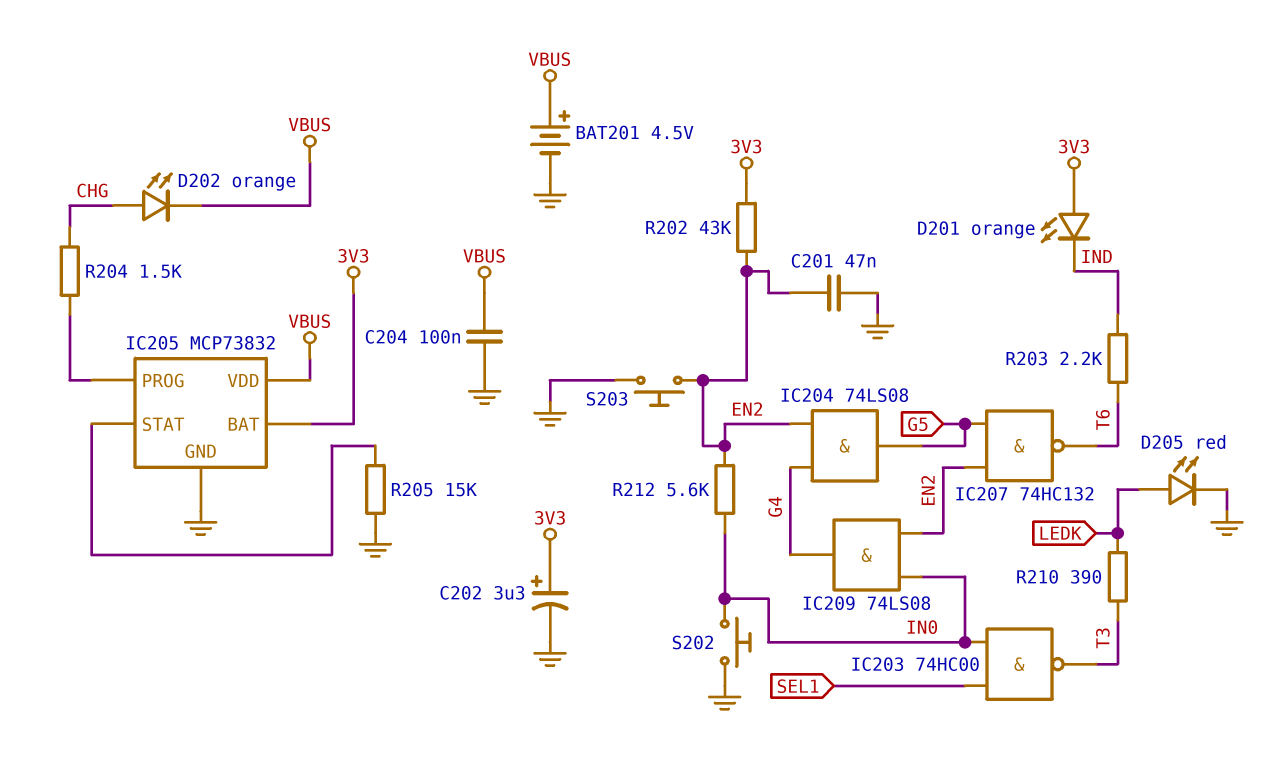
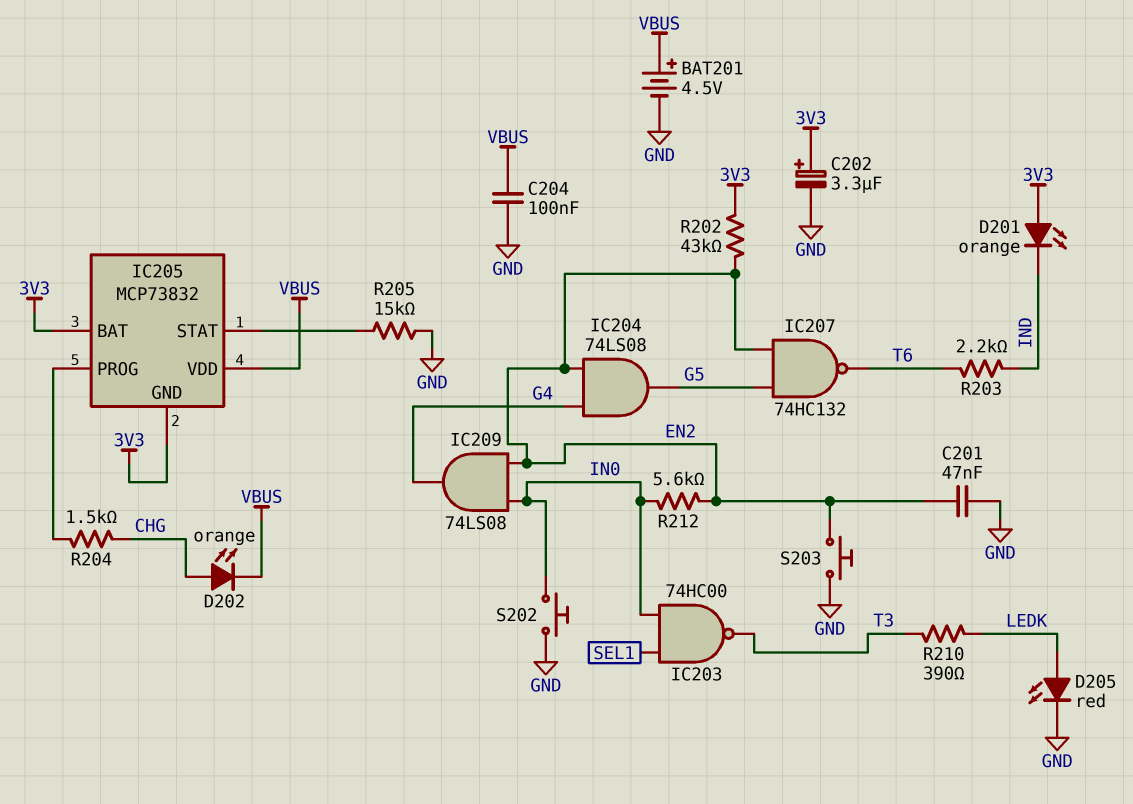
IC205 pin GND: GND -> 3V3

